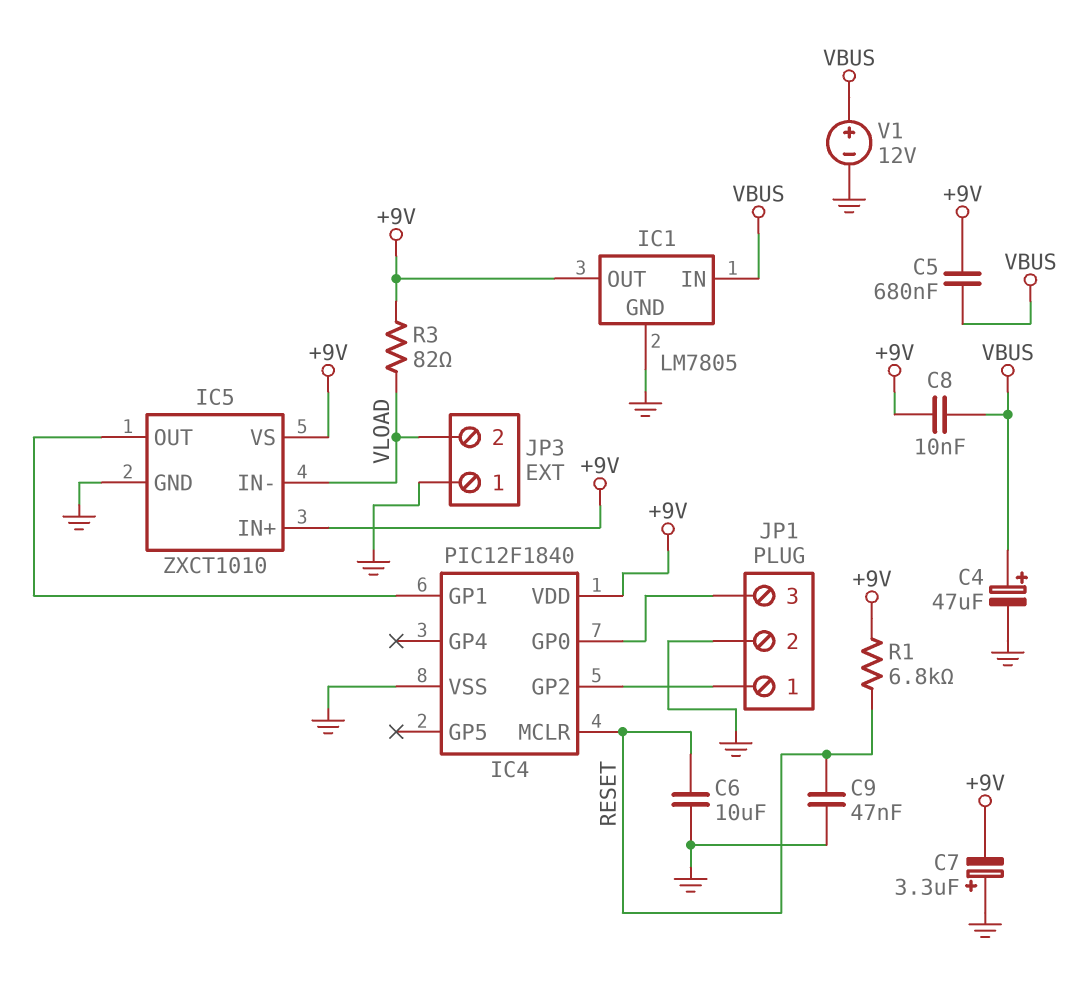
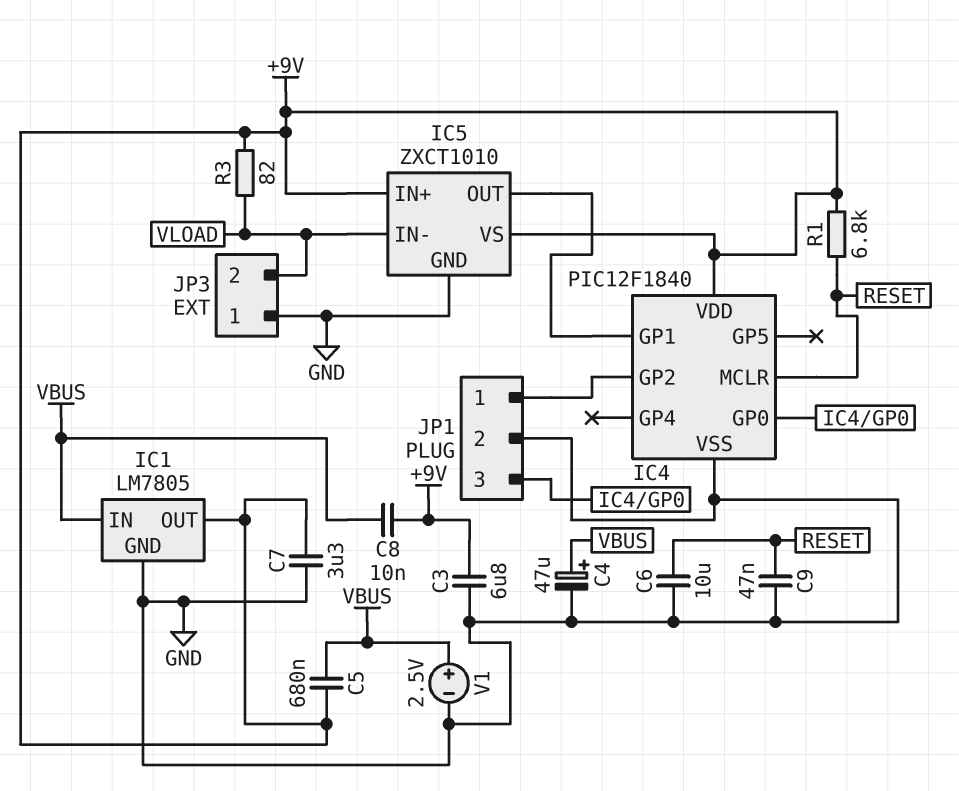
C3: none -> 6.8uF (+9V, GND)
C7: 3.3uF (plus GND, minus +9V) -> 3.3uF (+9V, GND)
V1: 12V (plus VBUS, minus GND) -> 2.5V (plus VBUS, minus GND)

